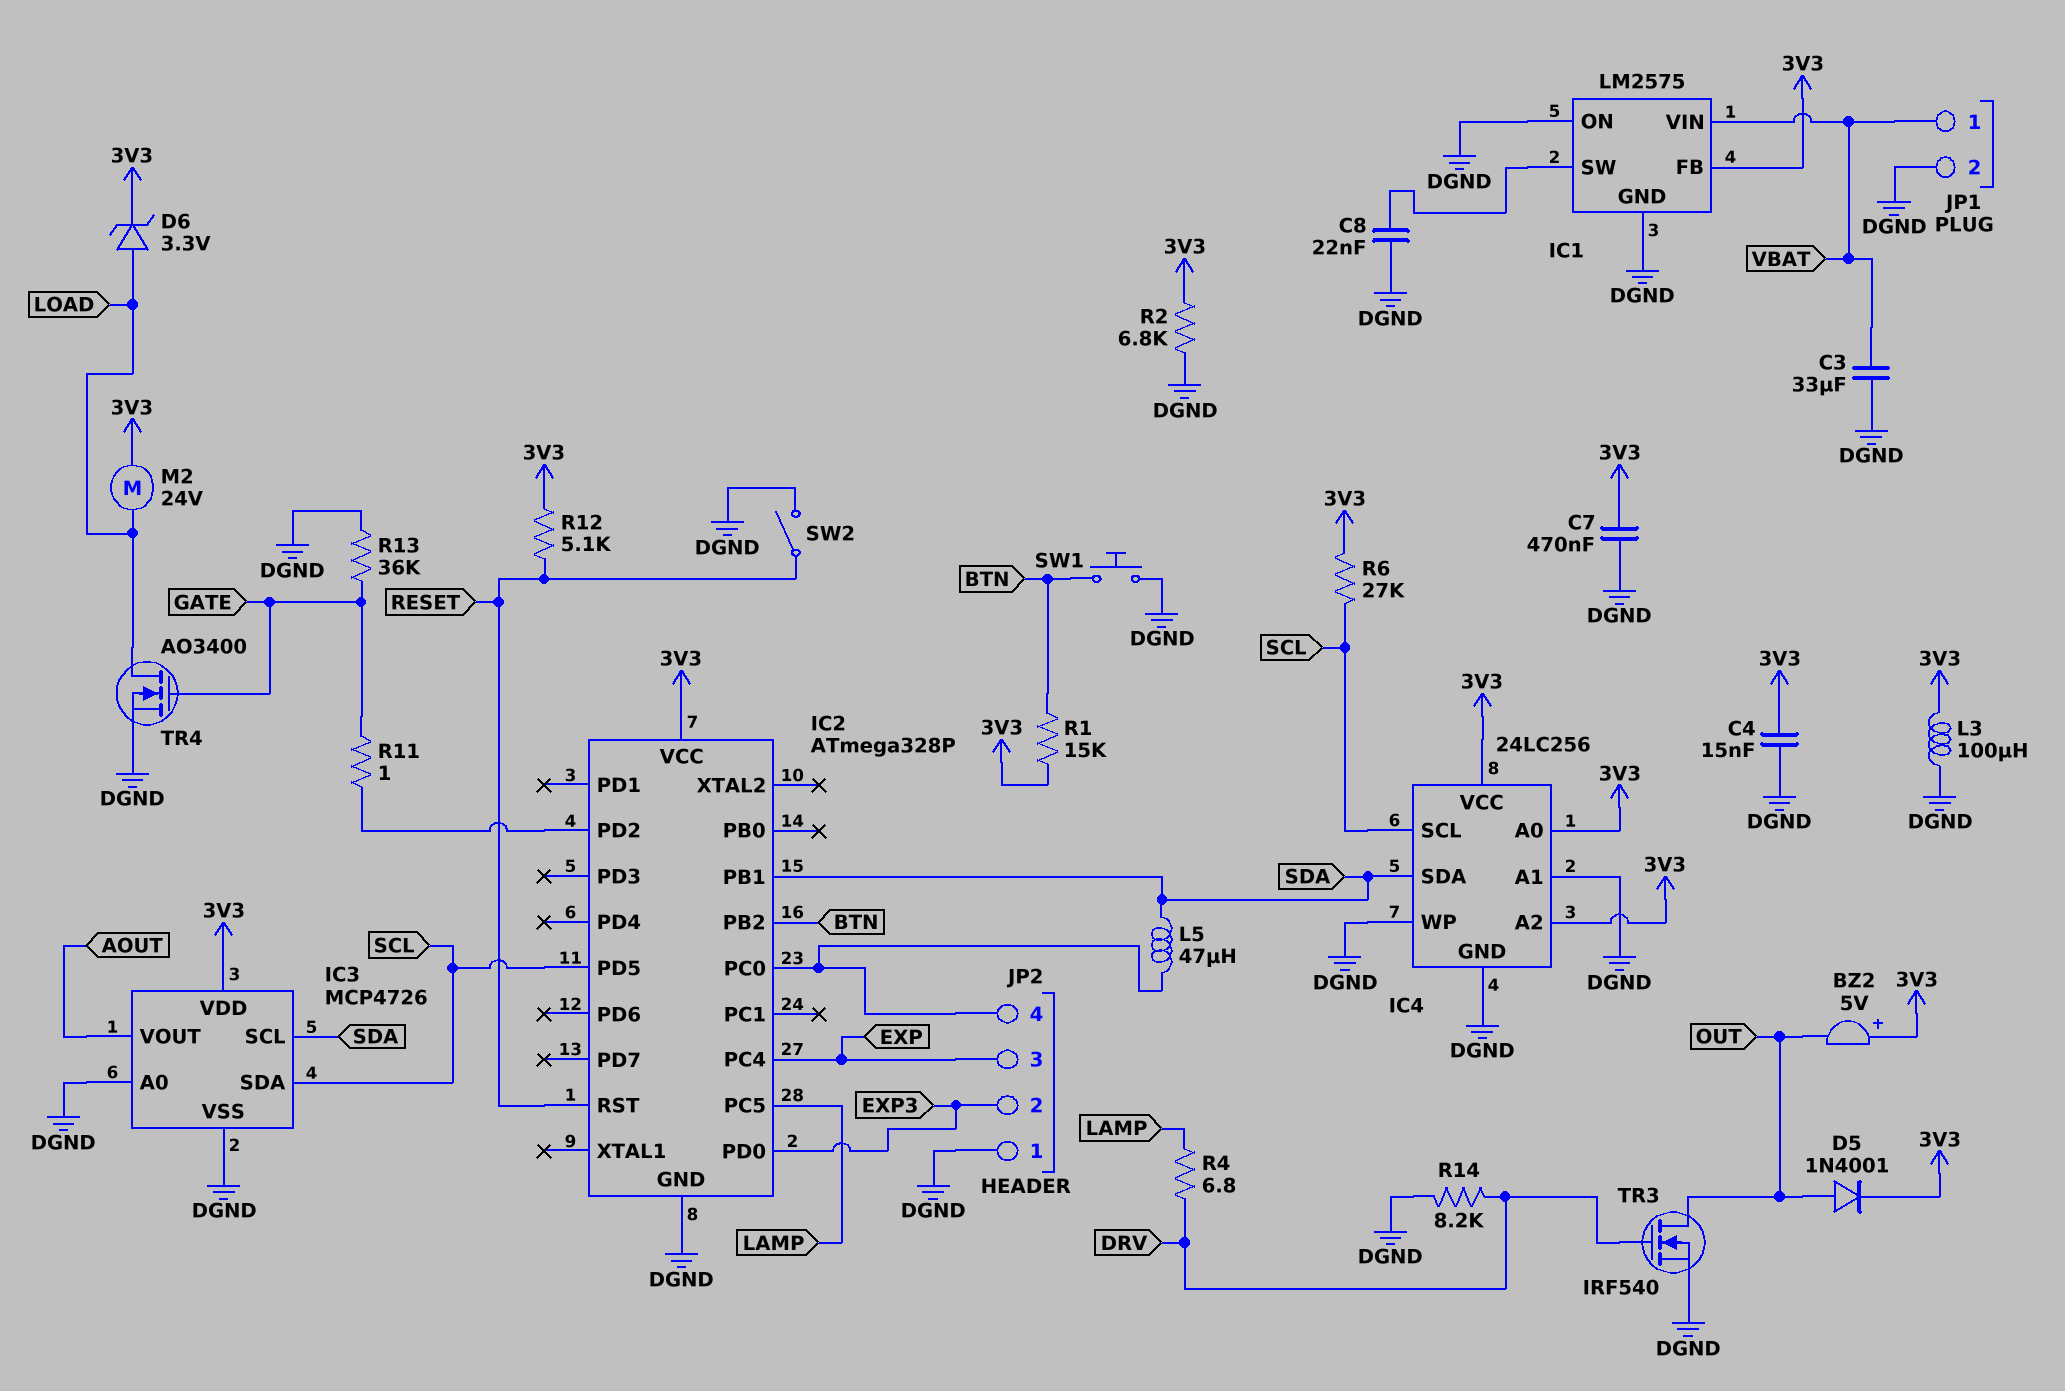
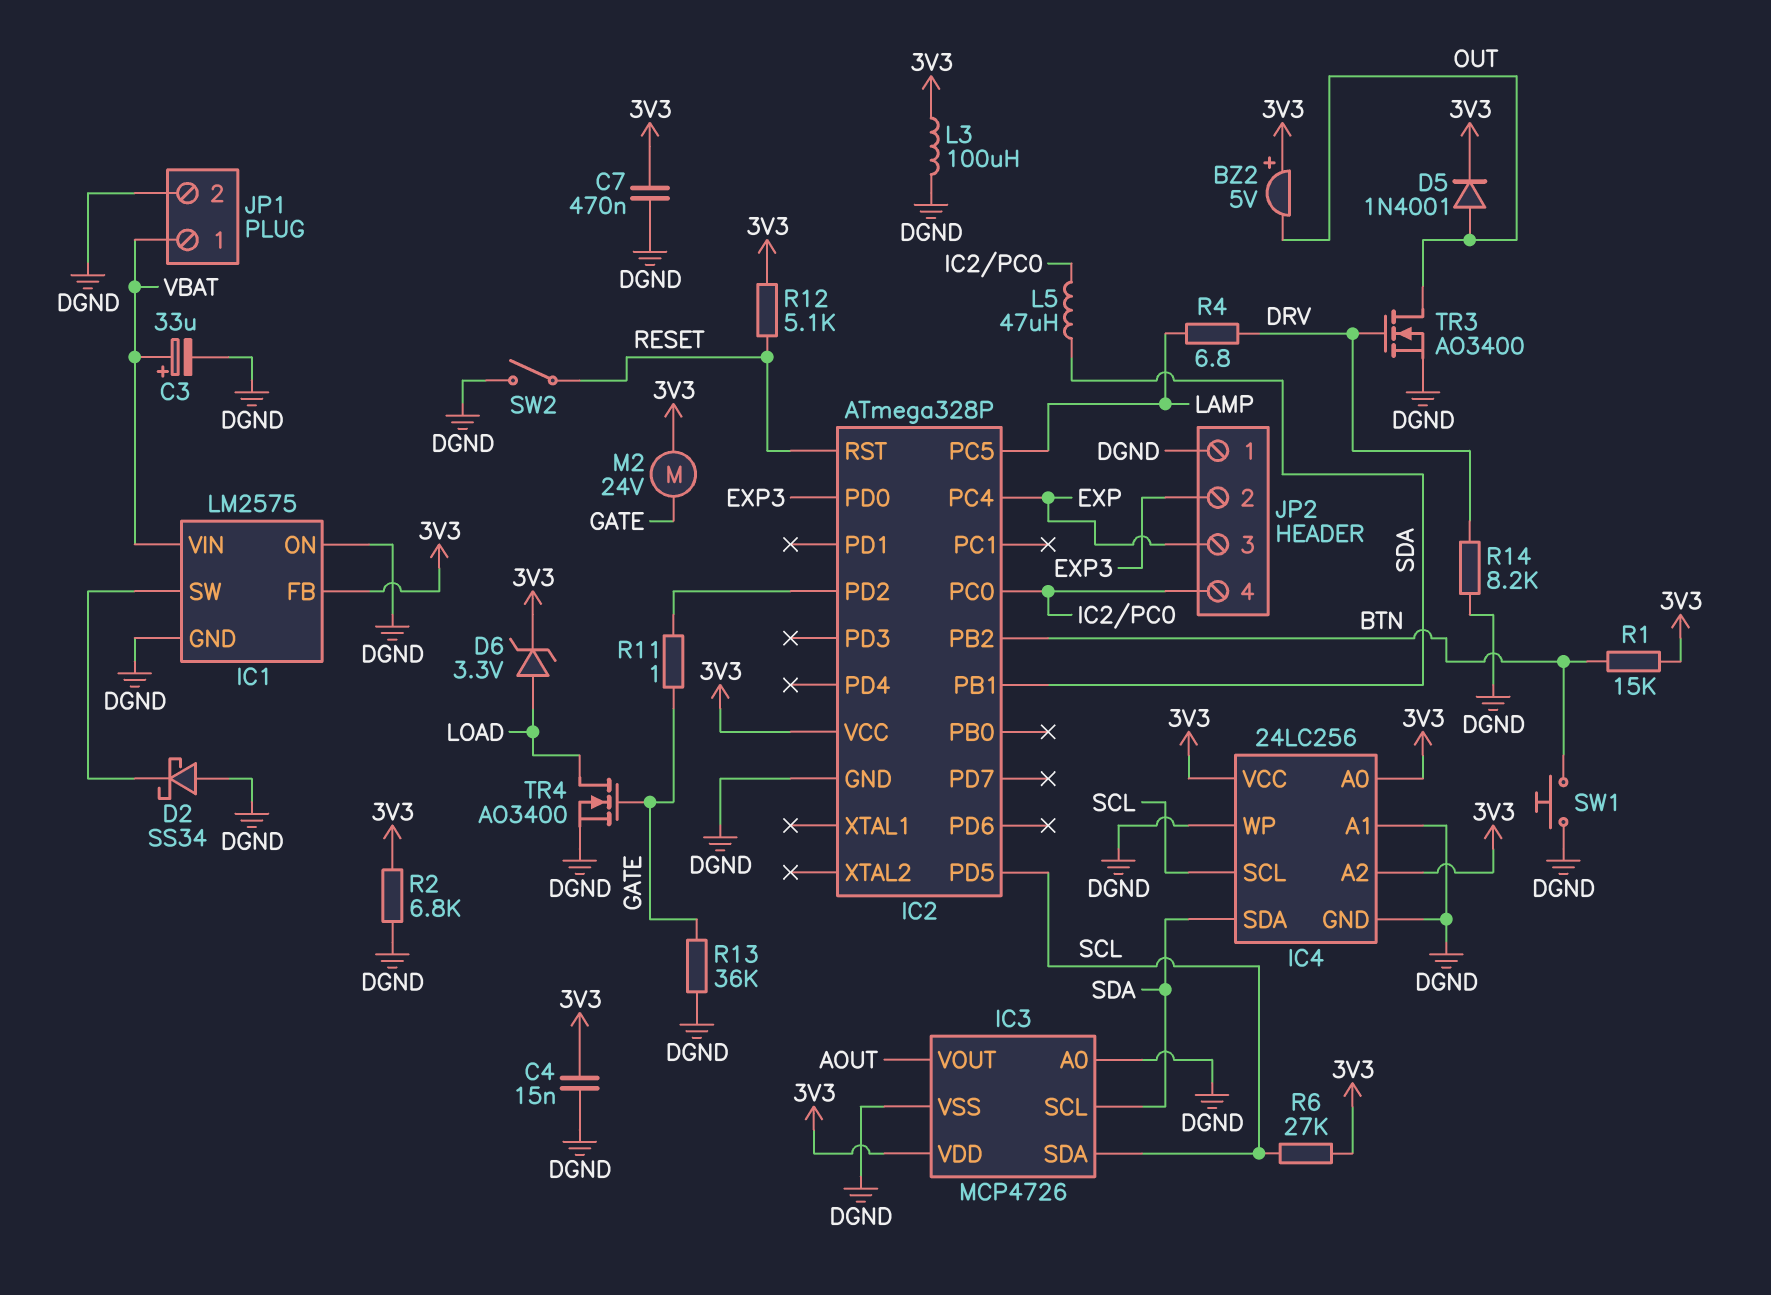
C3: 33uF (DGND, VBAT) -> 33uF (plus VBAT, minus DGND)
C8: 22nF (DGND, IC1/SW) -> none
D2: none -> schottky SS34 (A DGND, K IC1/SW)
M2: motor 24V (3V3, LOAD) -> motor 24V (3V3, GATE)
TR3: NMOS IRF540 (G DRV, D OUT, S DGND) -> NMOS AO3400 (G DRV, D OUT, S DGND)

